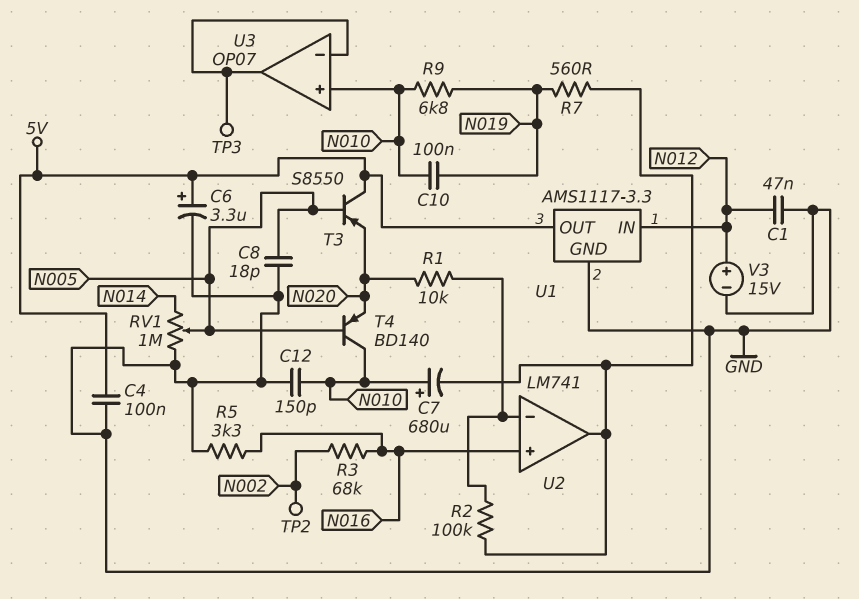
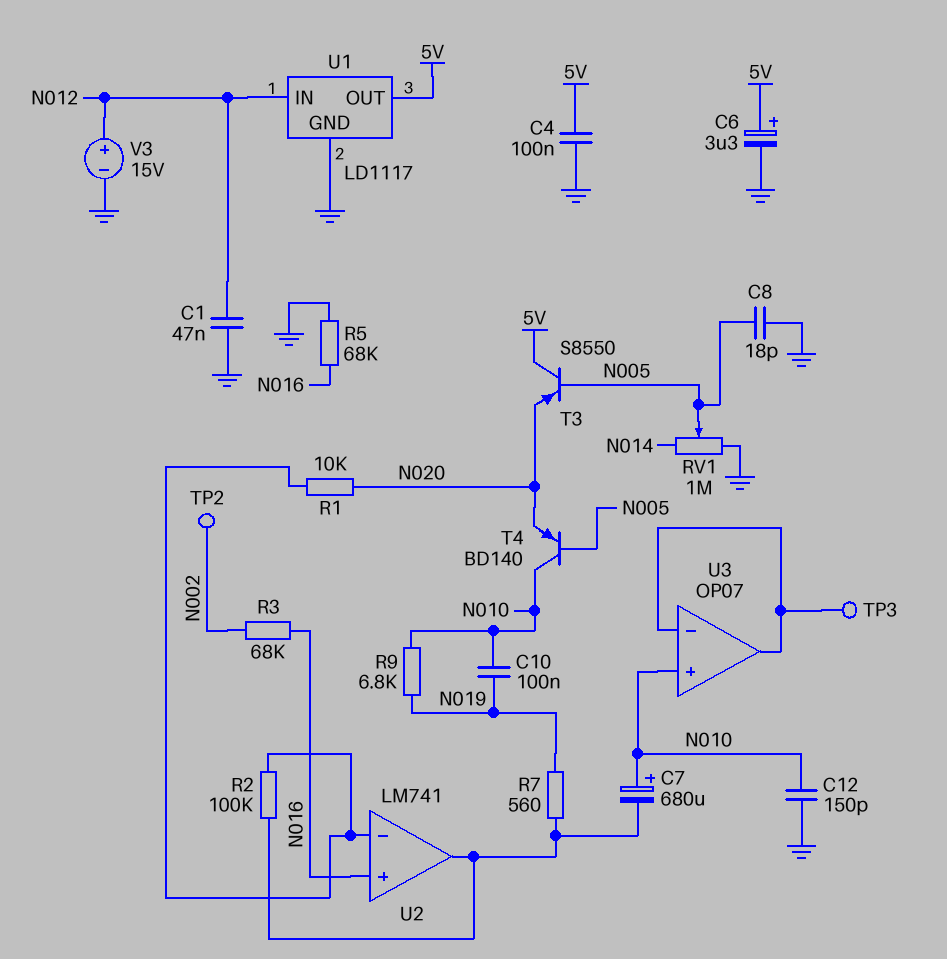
R5: 3.3k (GND, N016) -> 68k (GND, N016)
U1: AMS1117-3.3 -> LD1117

